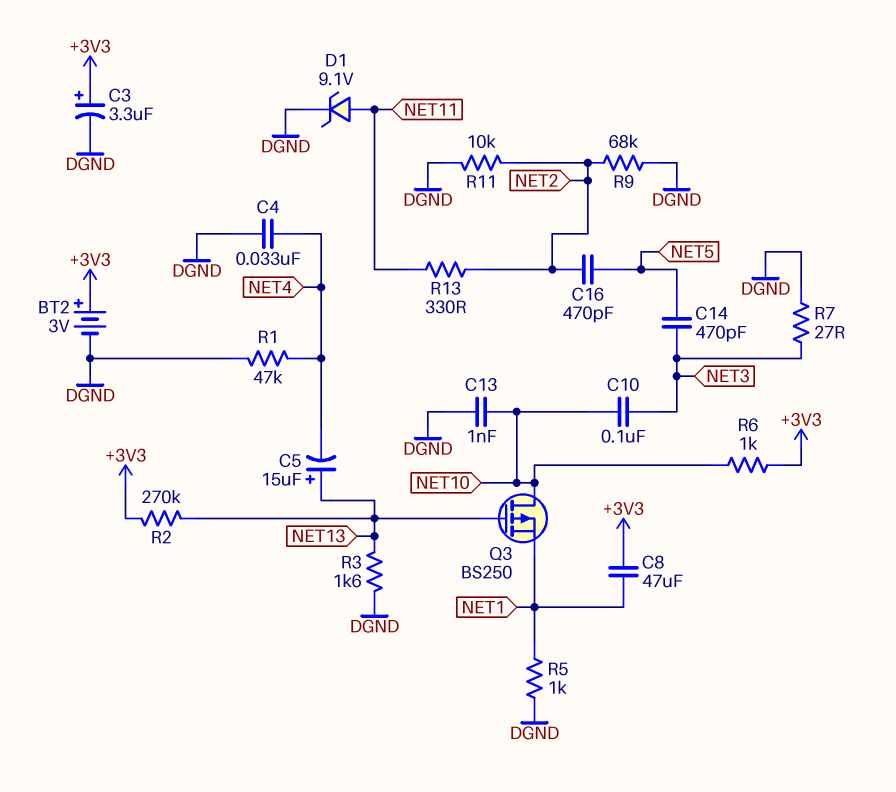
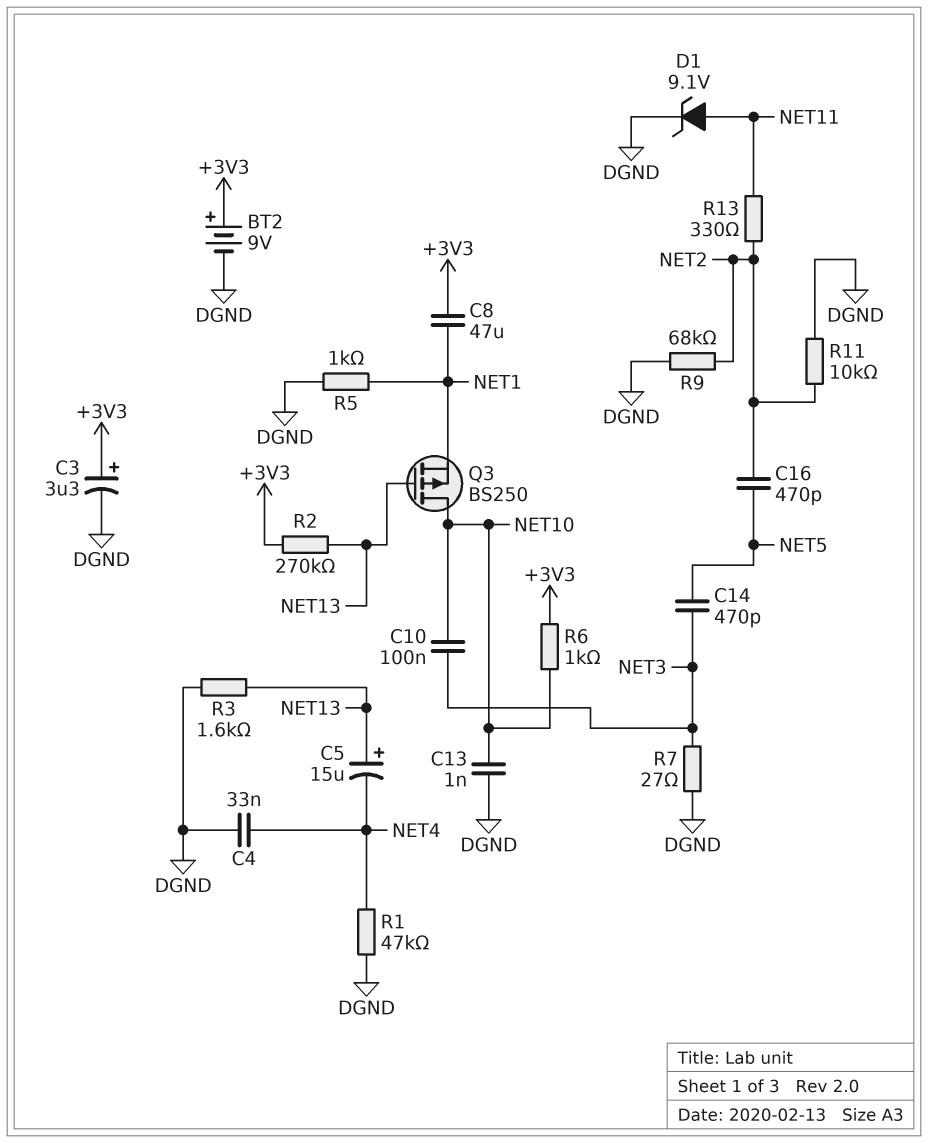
BT2: 3V (plus +3V3, minus DGND) -> 9V (plus +3V3, minus DGND)

